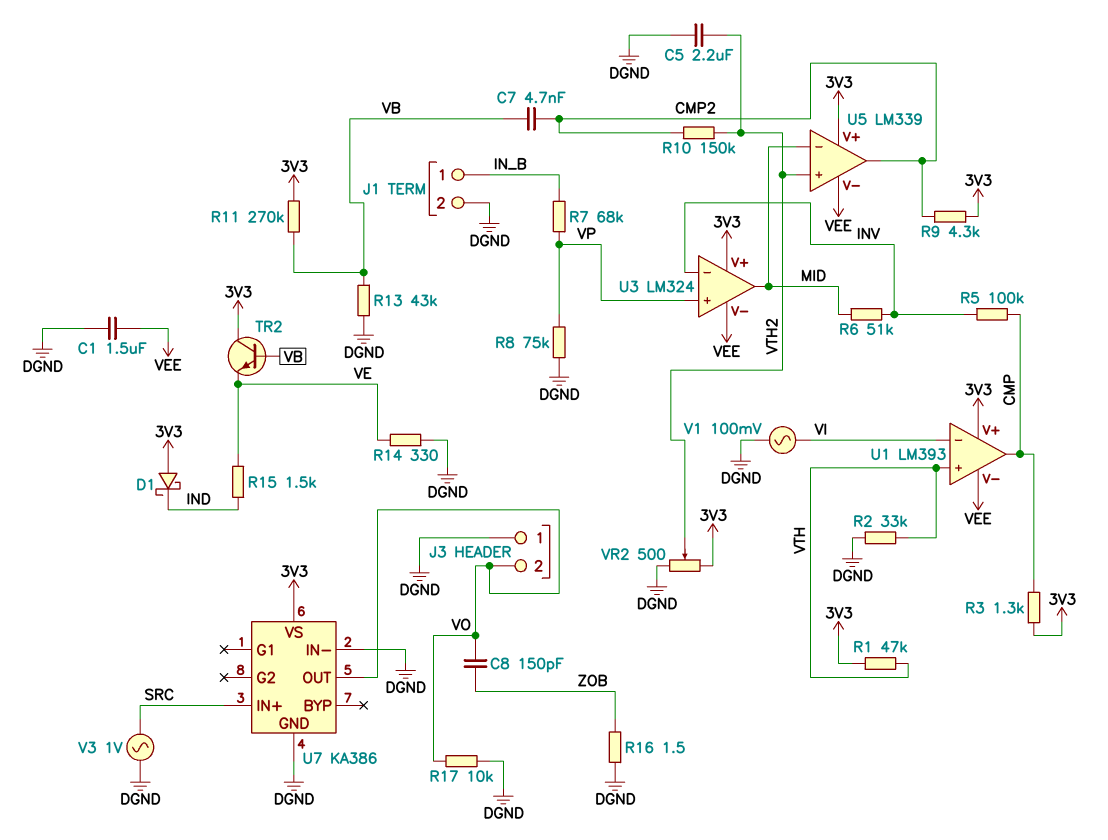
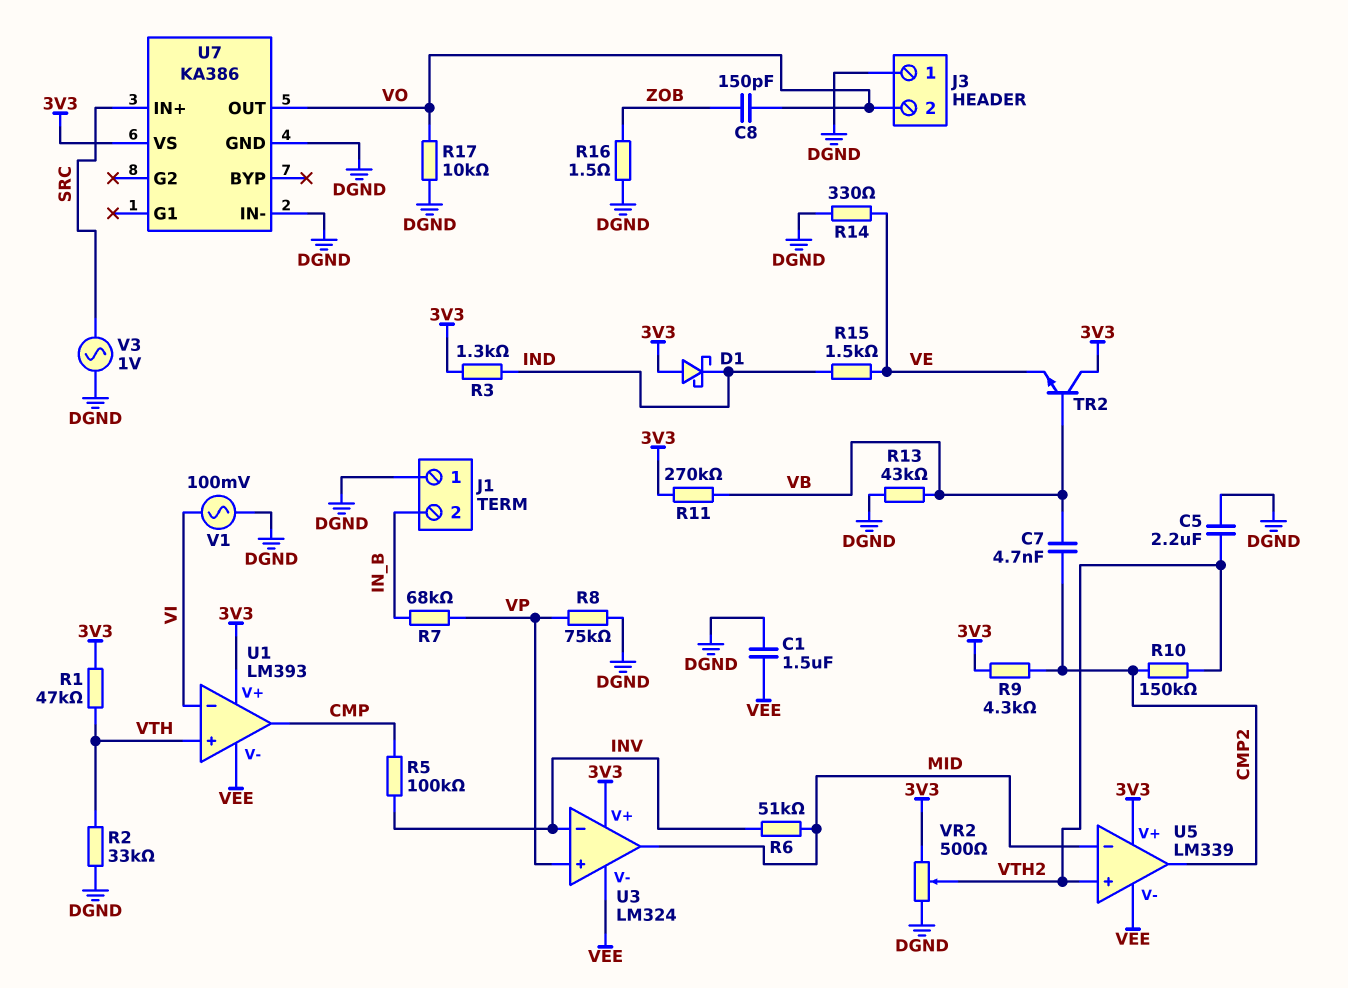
J1 pin 1: IN_B -> DGND
J1 pin 2: DGND -> IN_B
R3: 1.3k (3V3, CMP) -> 1.3k (3V3, IND)

